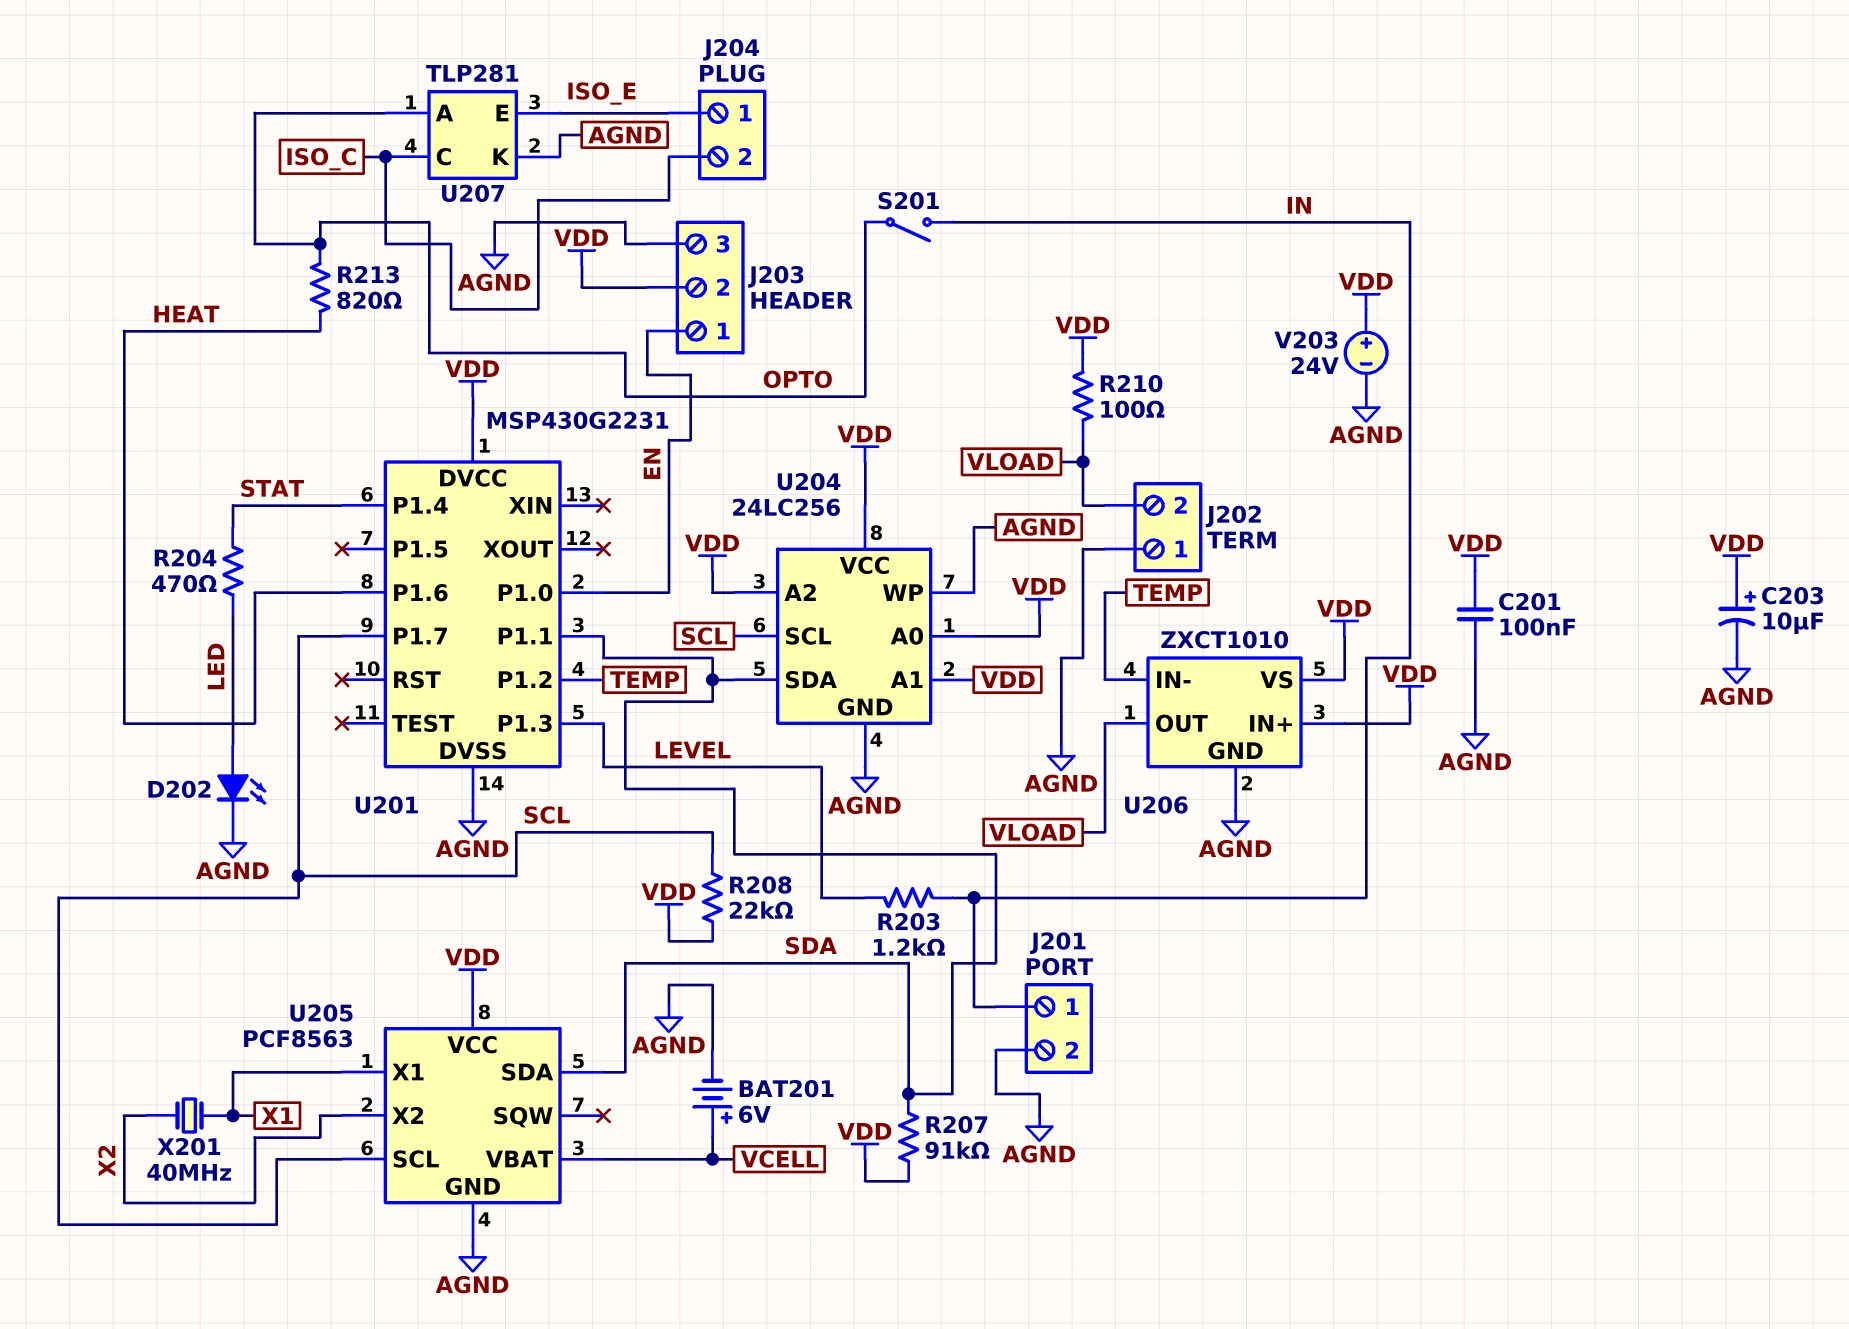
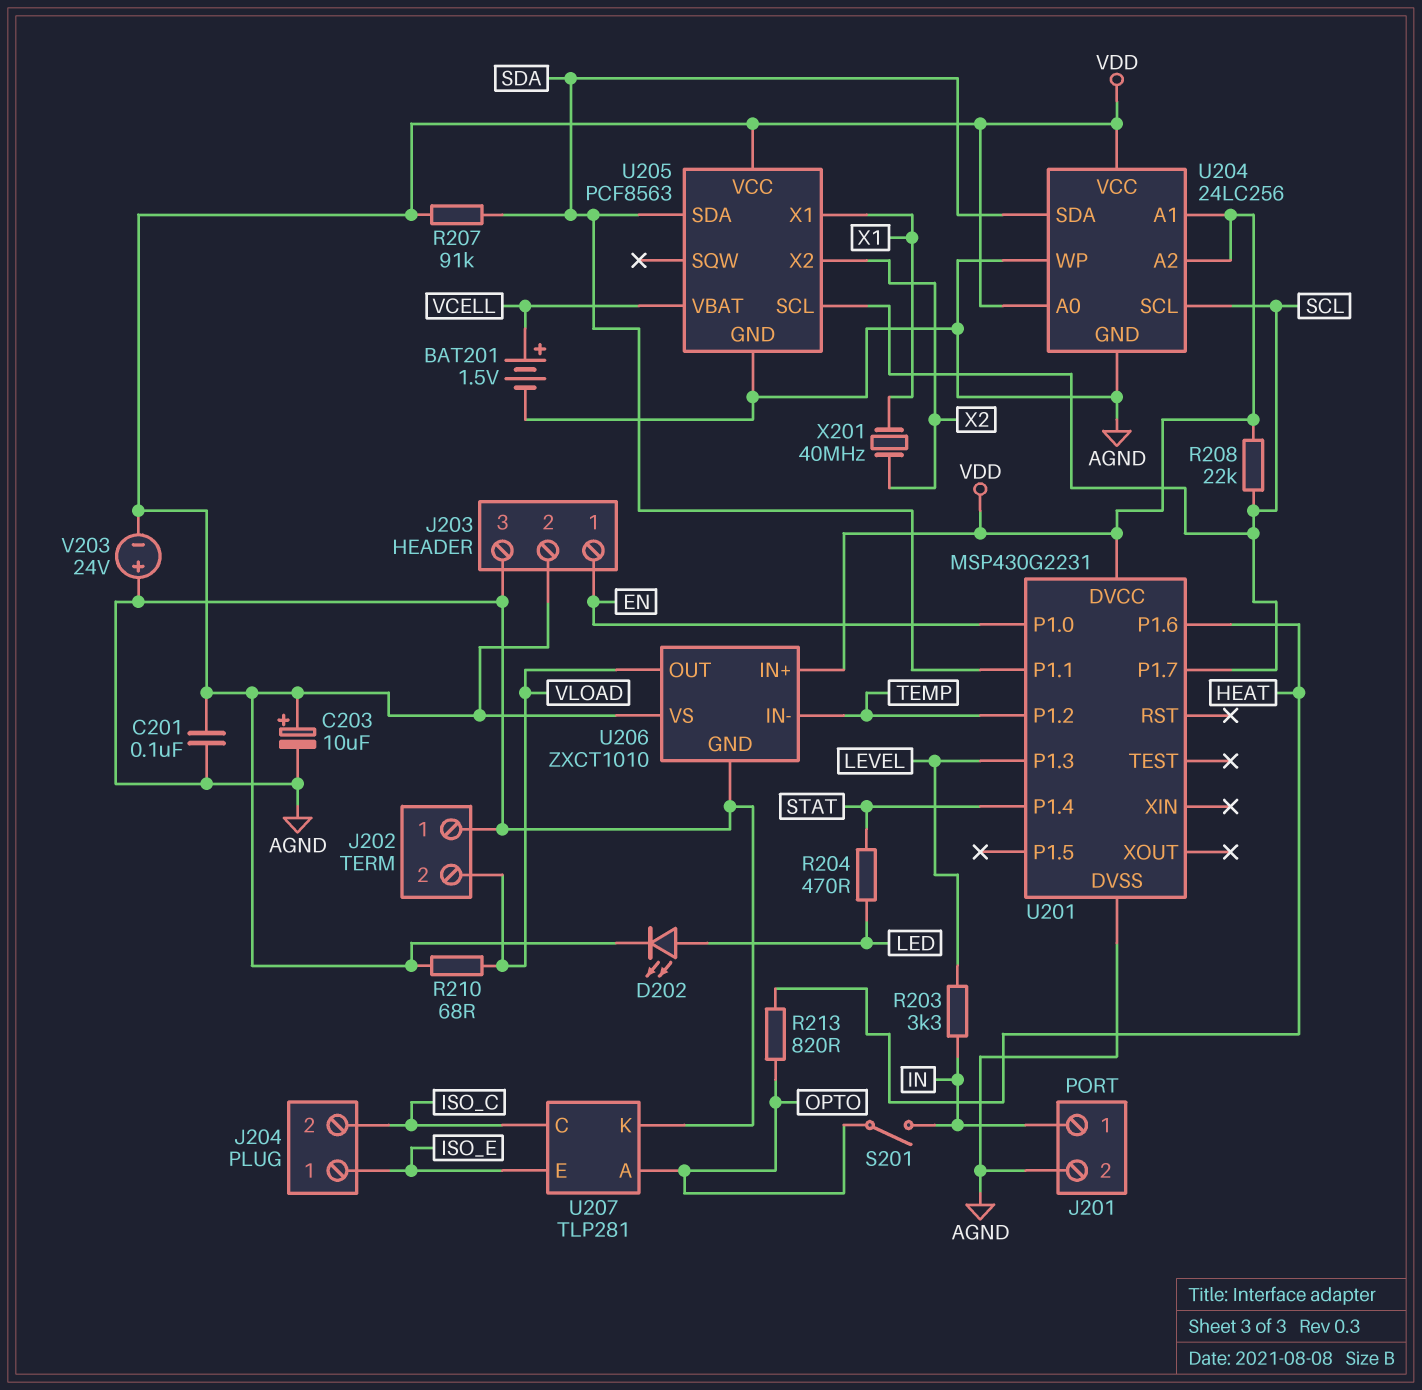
BAT201: 6V (plus VCELL, minus AGND) -> 1.5V (plus VCELL, minus AGND)
D202: LED (A LED, K AGND) -> LED (A LED, K VDD)
R203: 1.2k (IN, LEVEL) -> 3.3k (IN, LEVEL)
R210: 100 (VDD, VLOAD) -> 68 (VDD, VLOAD)
V203: 24V (plus VDD, minus AGND) -> 24V (plus AGND, minus VDD)

